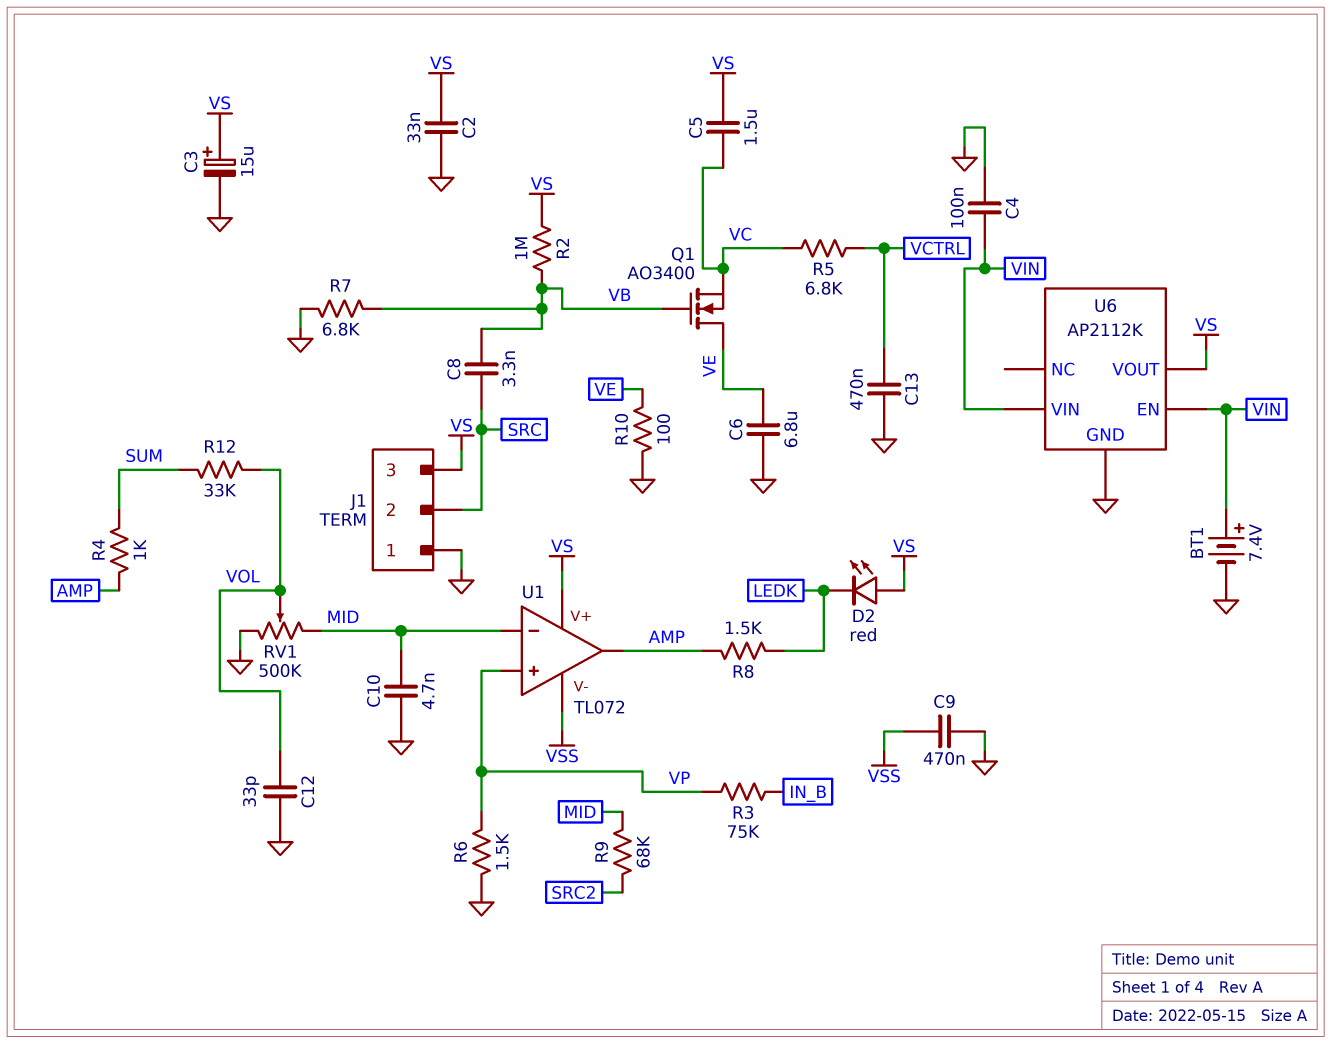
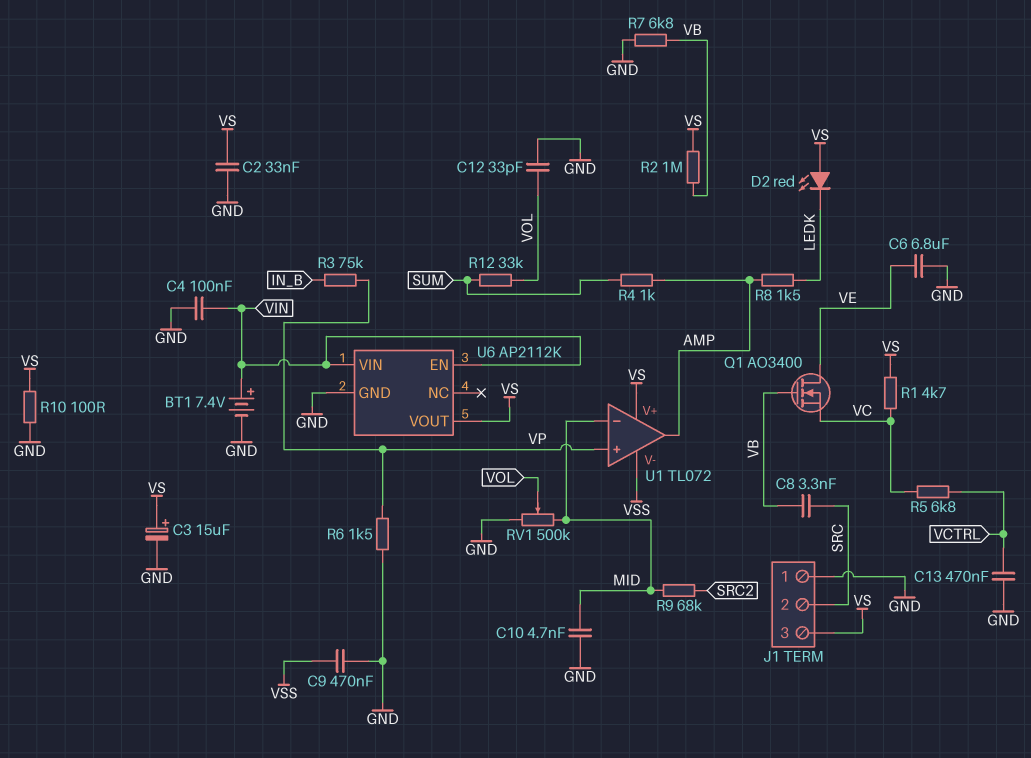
C5: 1.5uF (VC, VS) -> none
R1: none -> 4.7k (VC, VS)
R10: 100 (GND, VE) -> 100 (GND, VS)

